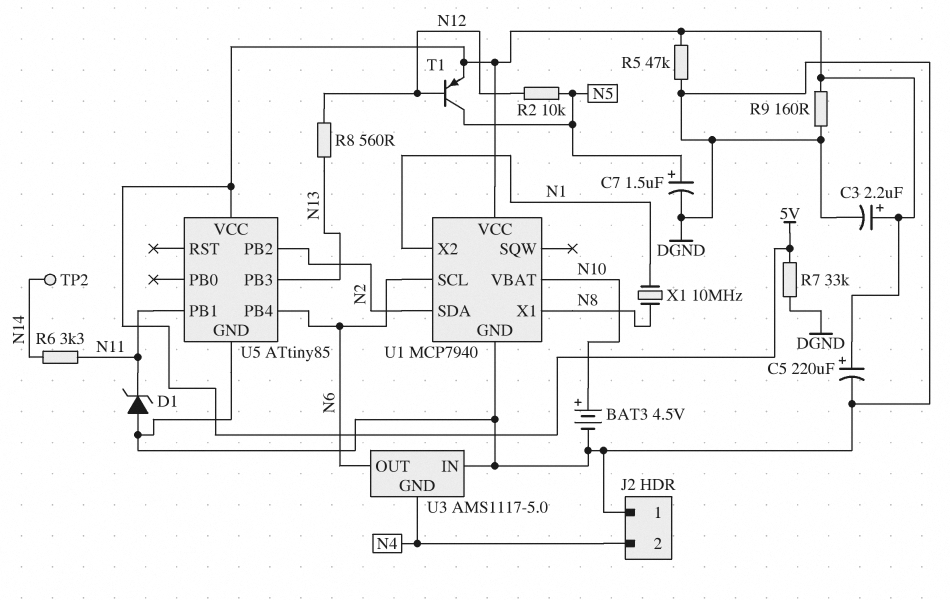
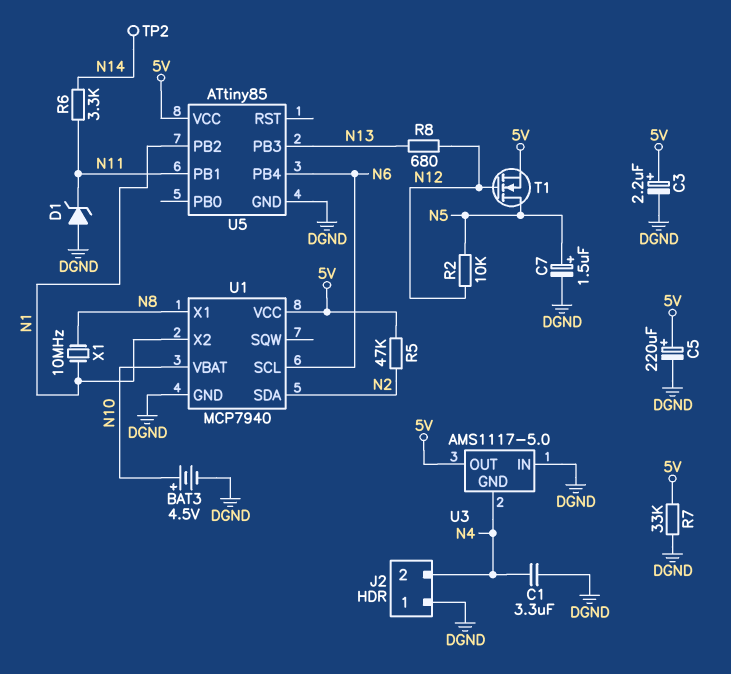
C1: none -> 3.3uF (DGND, N4)
R5: 47k (5V, DGND) -> 47k (5V, N2)
R8: 560 (N12, N13) -> 680 (N12, N13)
R9: 160 (5V, DGND) -> none
T1: PNP (B N12, C N5, E 5V) -> NMOS (G N12, D N5, S 5V)
U3 pin OUT: N6 -> 5V
U5 pin PB2: N2 -> N1

